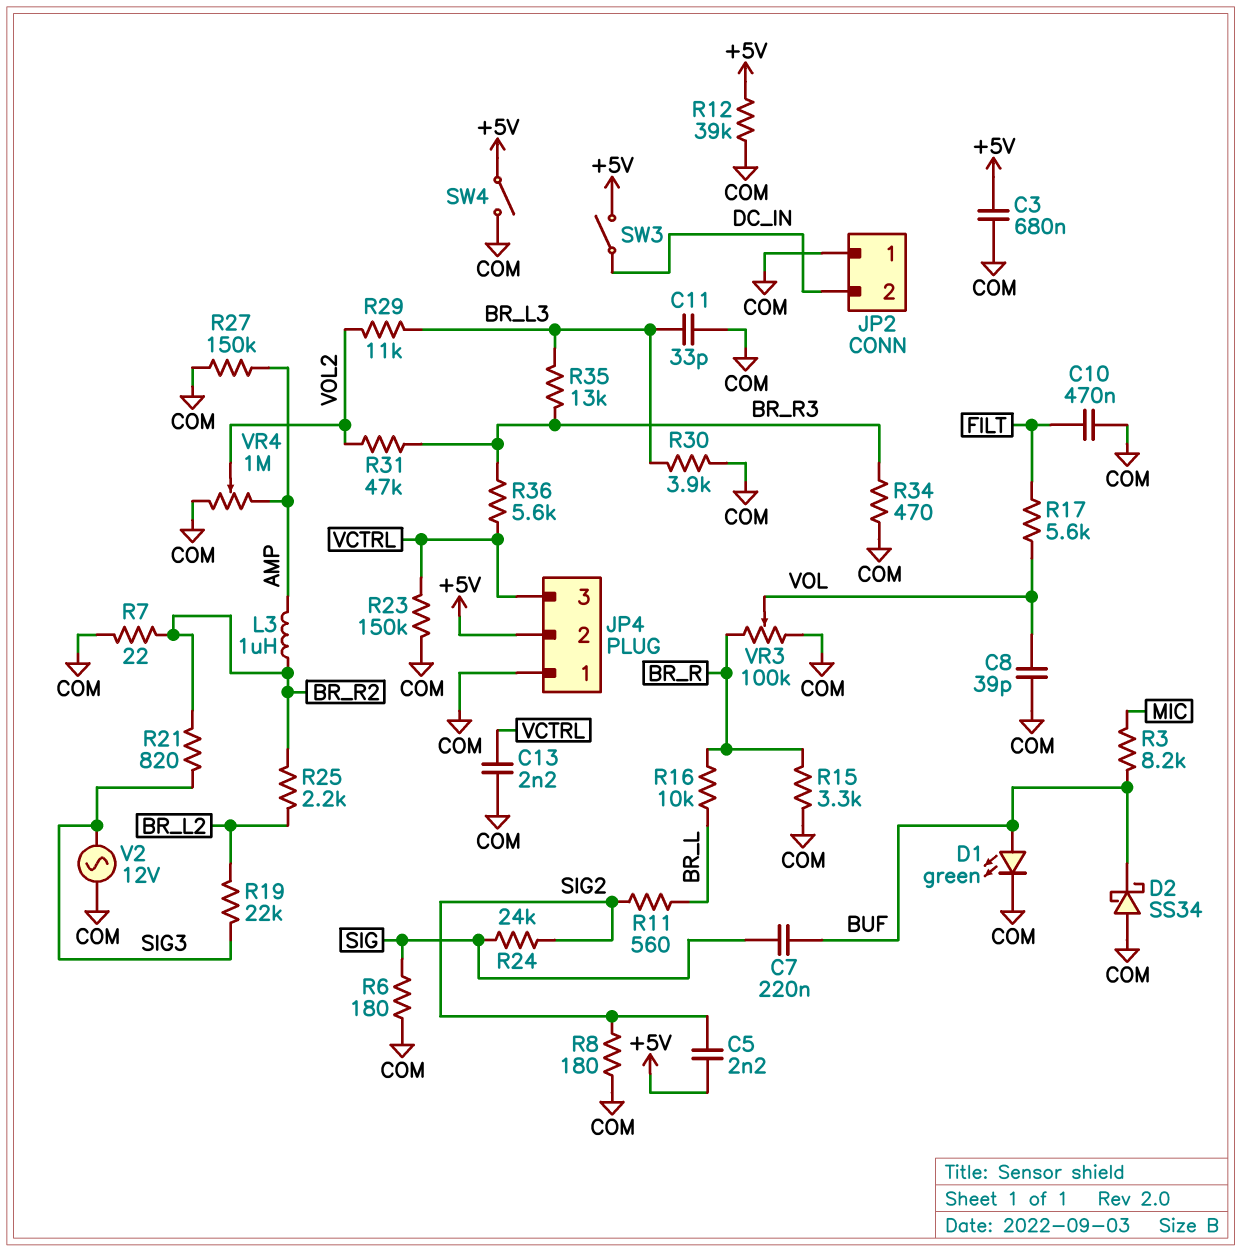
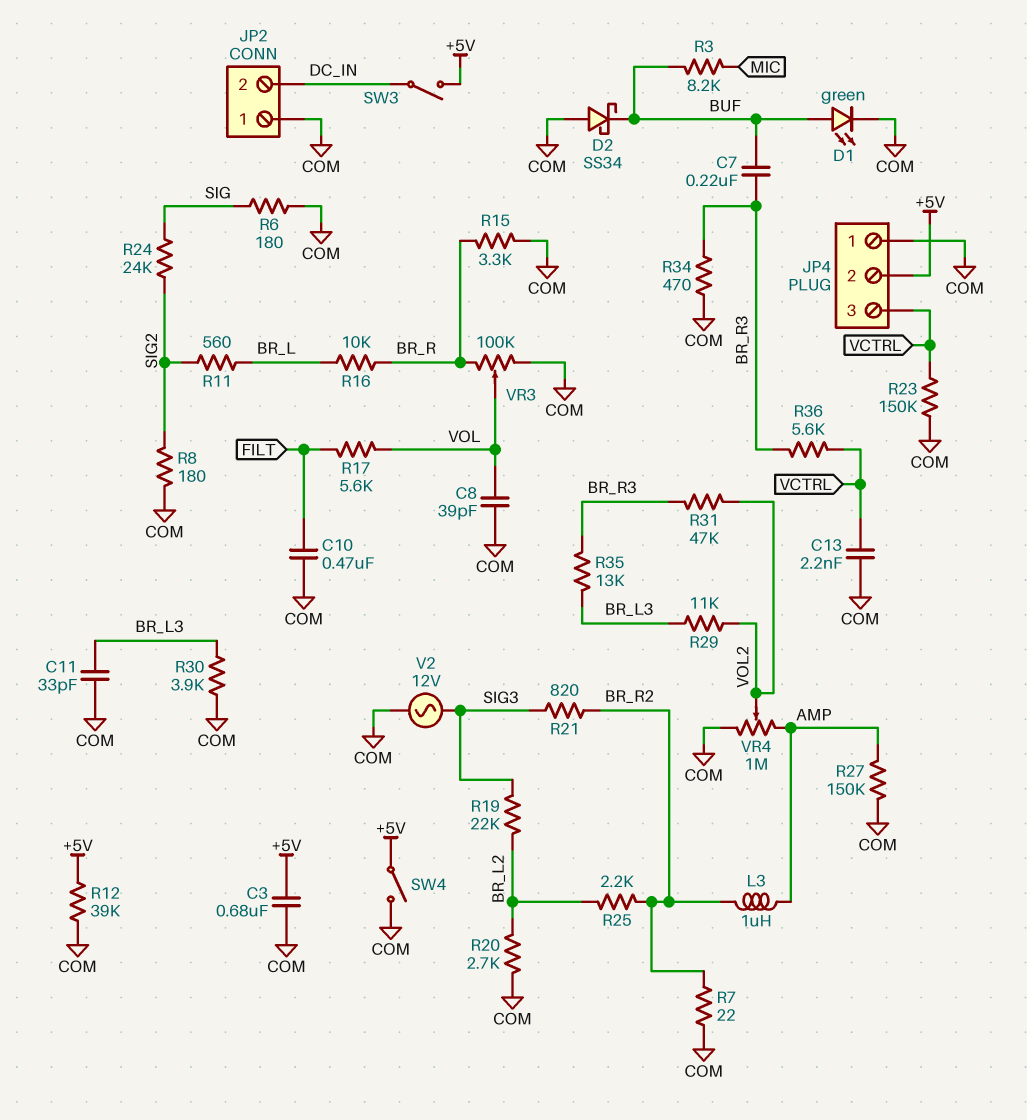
C5: 2.2nF (+5V, SIG2) -> none
C7: 220nF (BUF, SIG) -> 220nF (BR_R3, BUF)
R20: none -> 2.7k (BR_L2, COM)

